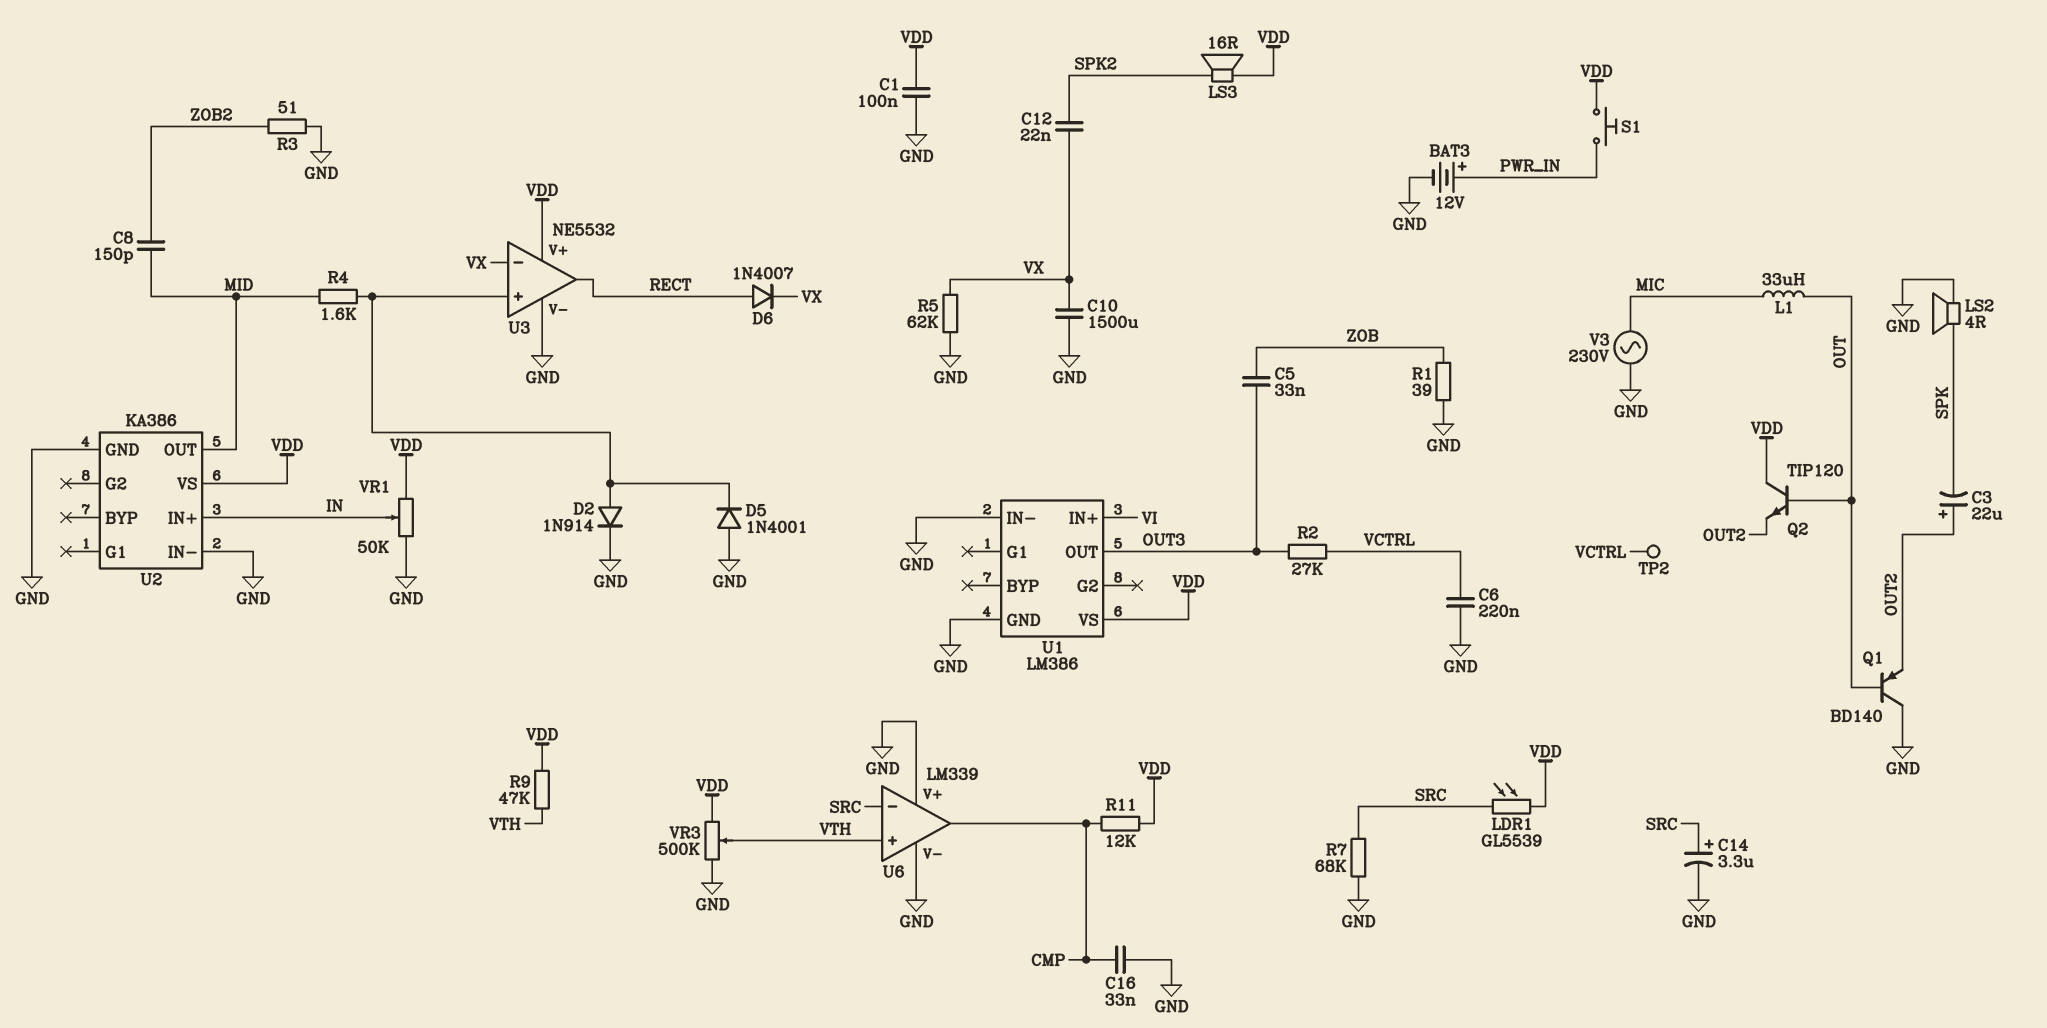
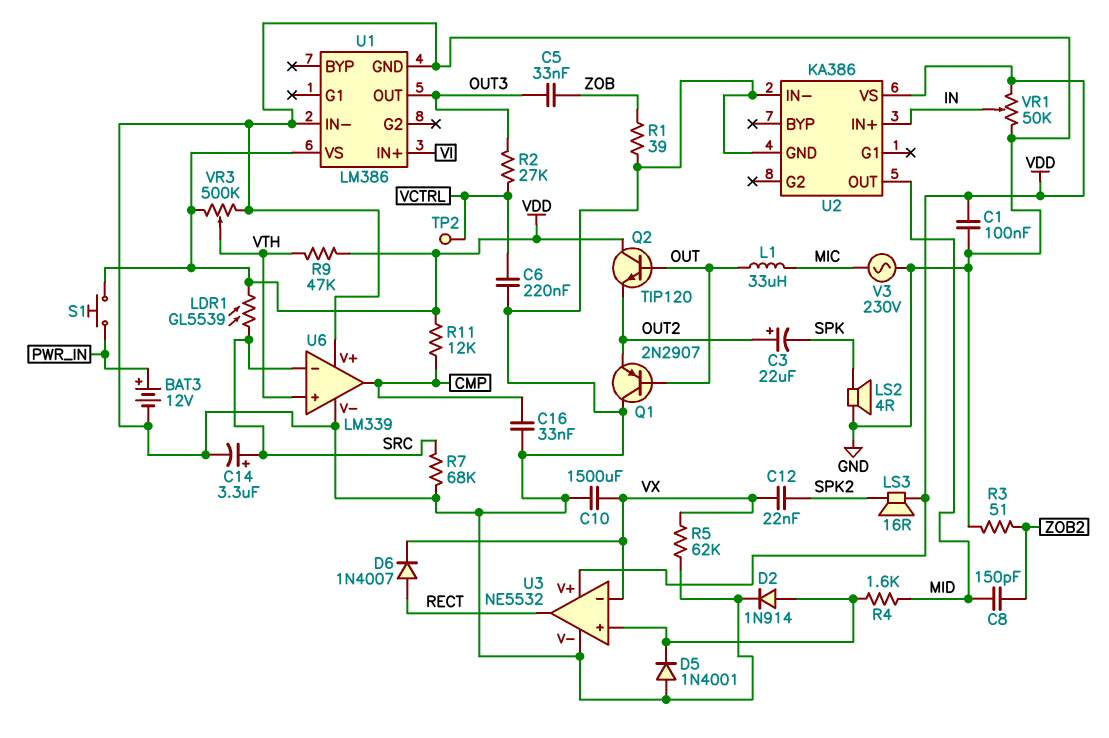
Q1: PNP BD140 (B OUT, C GND, E OUT2) -> PNP 2N2907 (B OUT, C GND, E OUT2)

